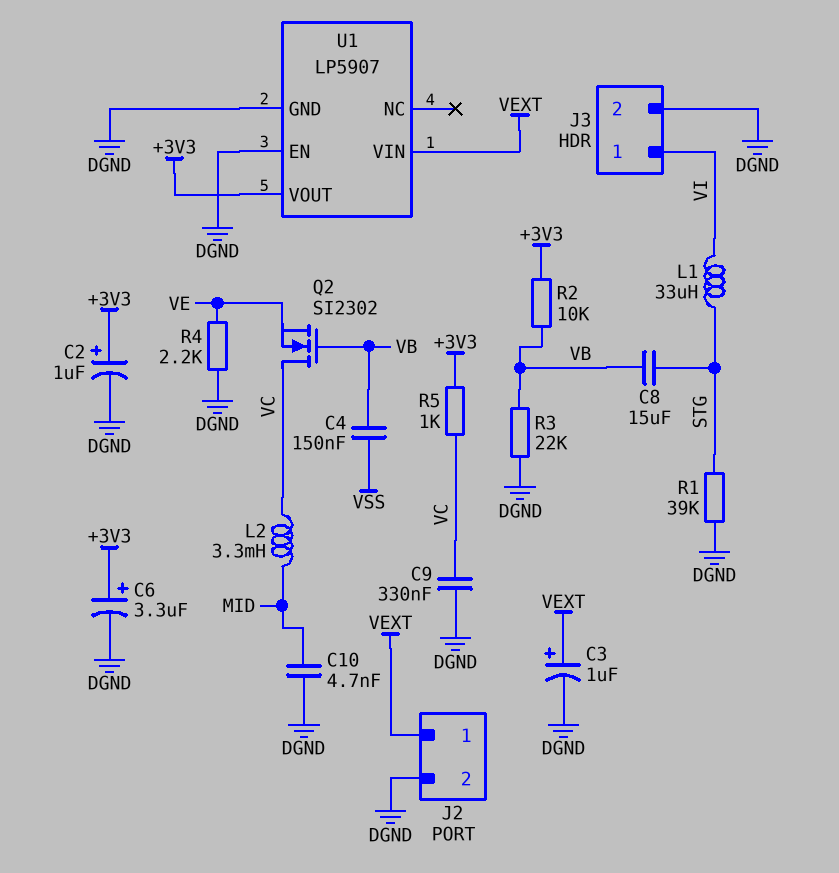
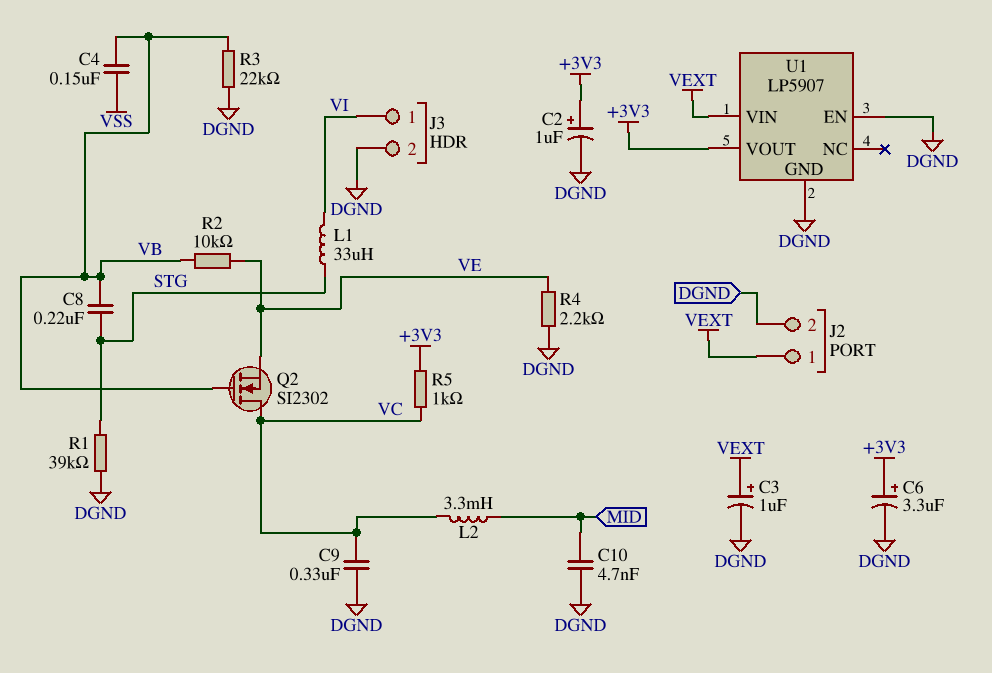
C8: 15uF (STG, VB) -> 220nF (STG, VB)
R2: 10k (+3V3, VB) -> 10k (VB, VE)

